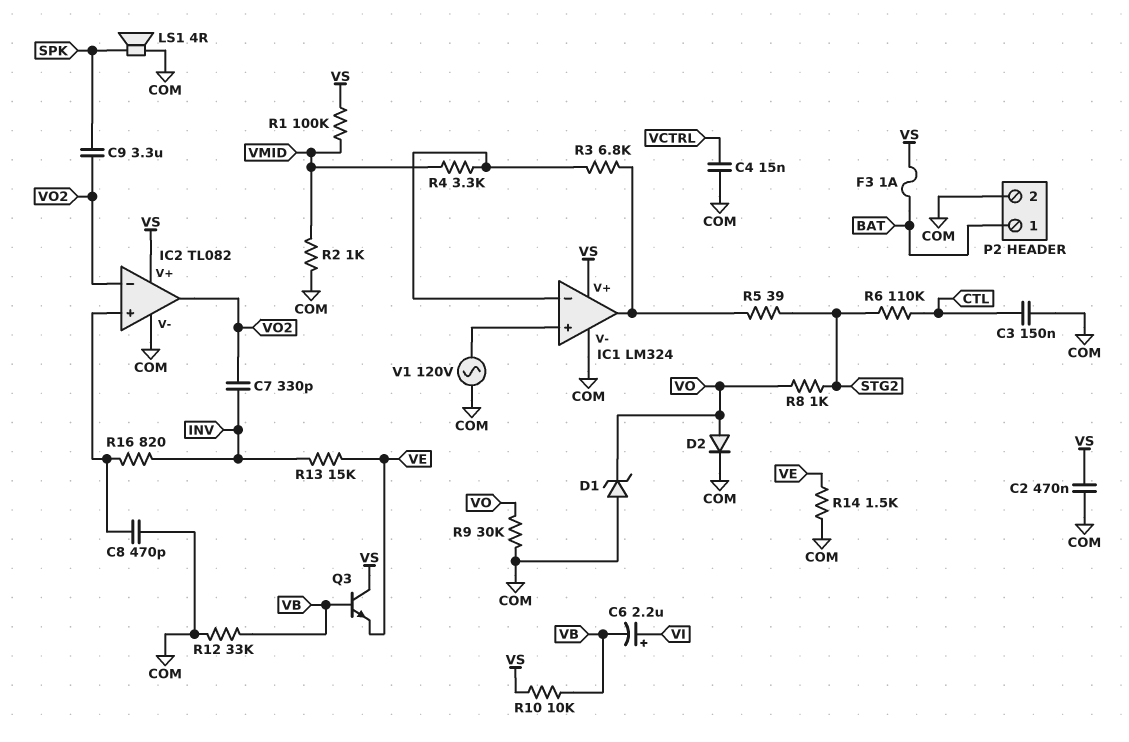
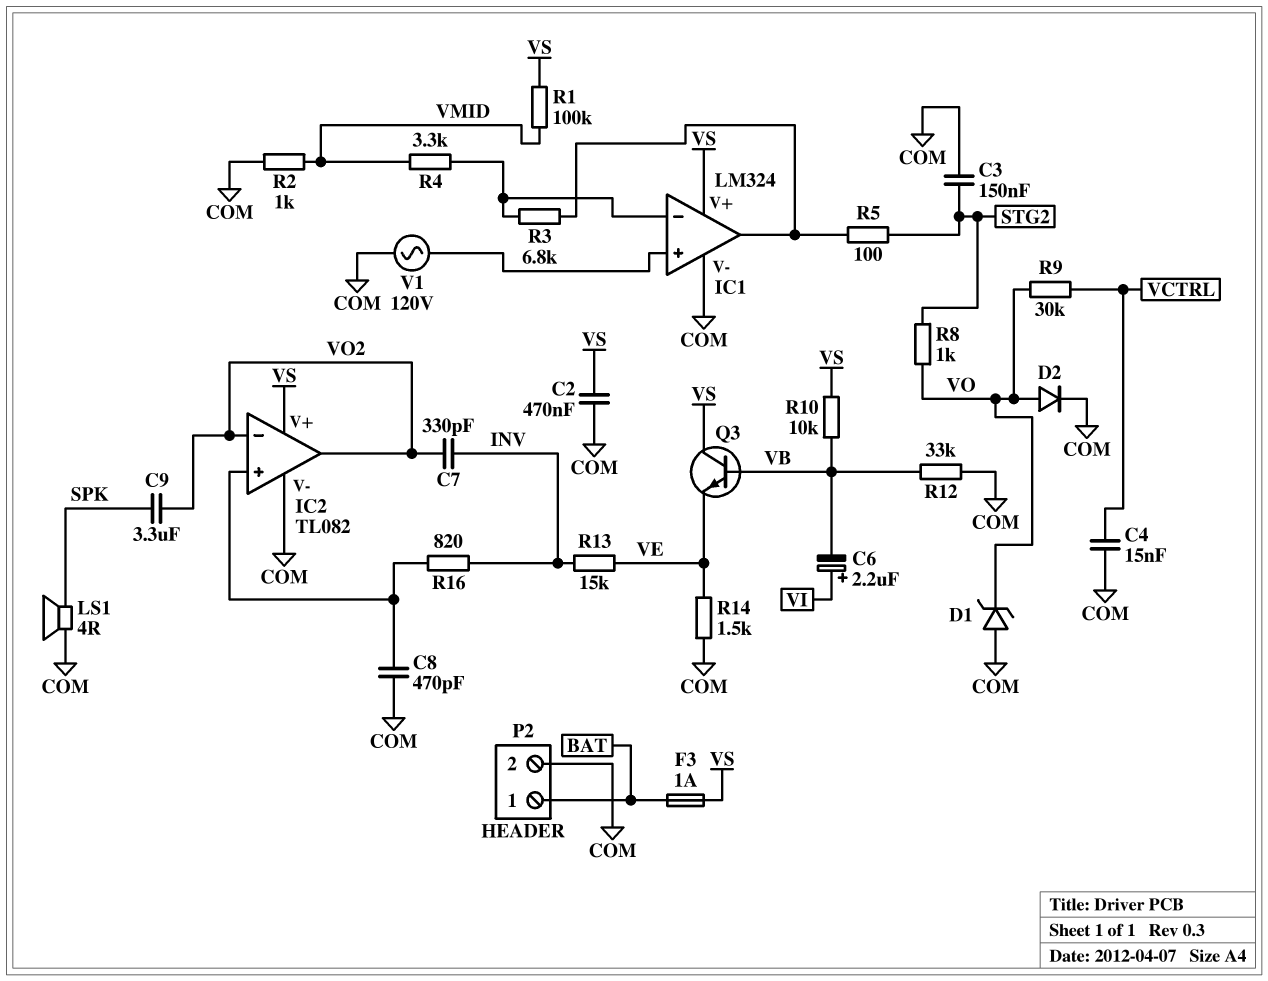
C3: 150nF (COM, CTL) -> 150nF (COM, STG2)
R5: 39 (IC1/out, STG2) -> 100 (IC1/out, STG2)
R6: 110k (CTL, STG2) -> none
R9: 30k (COM, VO) -> 30k (VCTRL, VO)

